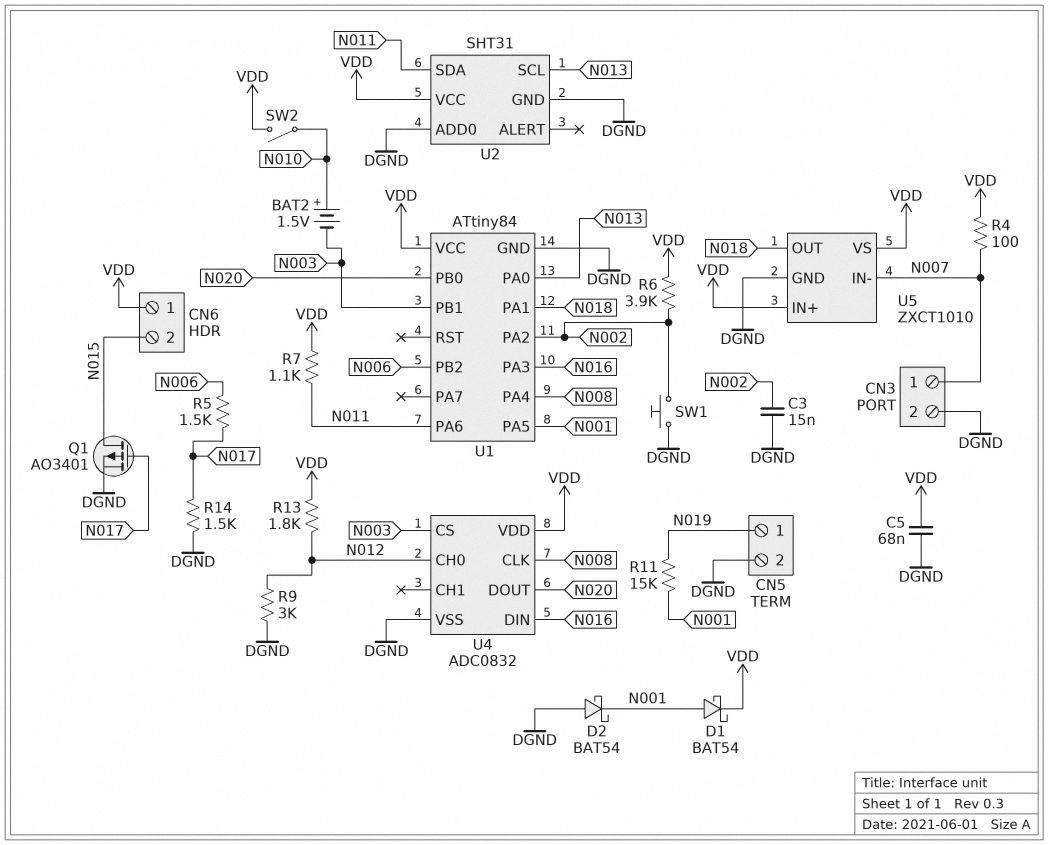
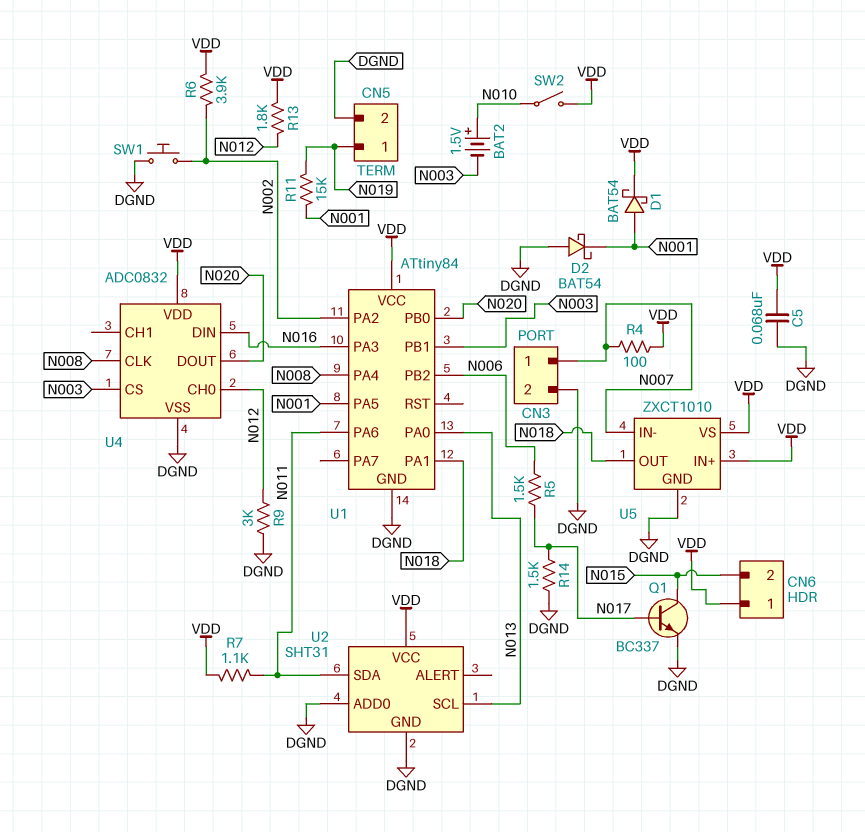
C3: 15nF (DGND, N002) -> none
Q1: PMOS AO3401 (G N017, D N015, S DGND) -> NPN BC337 (B N017, C N015, E DGND)

